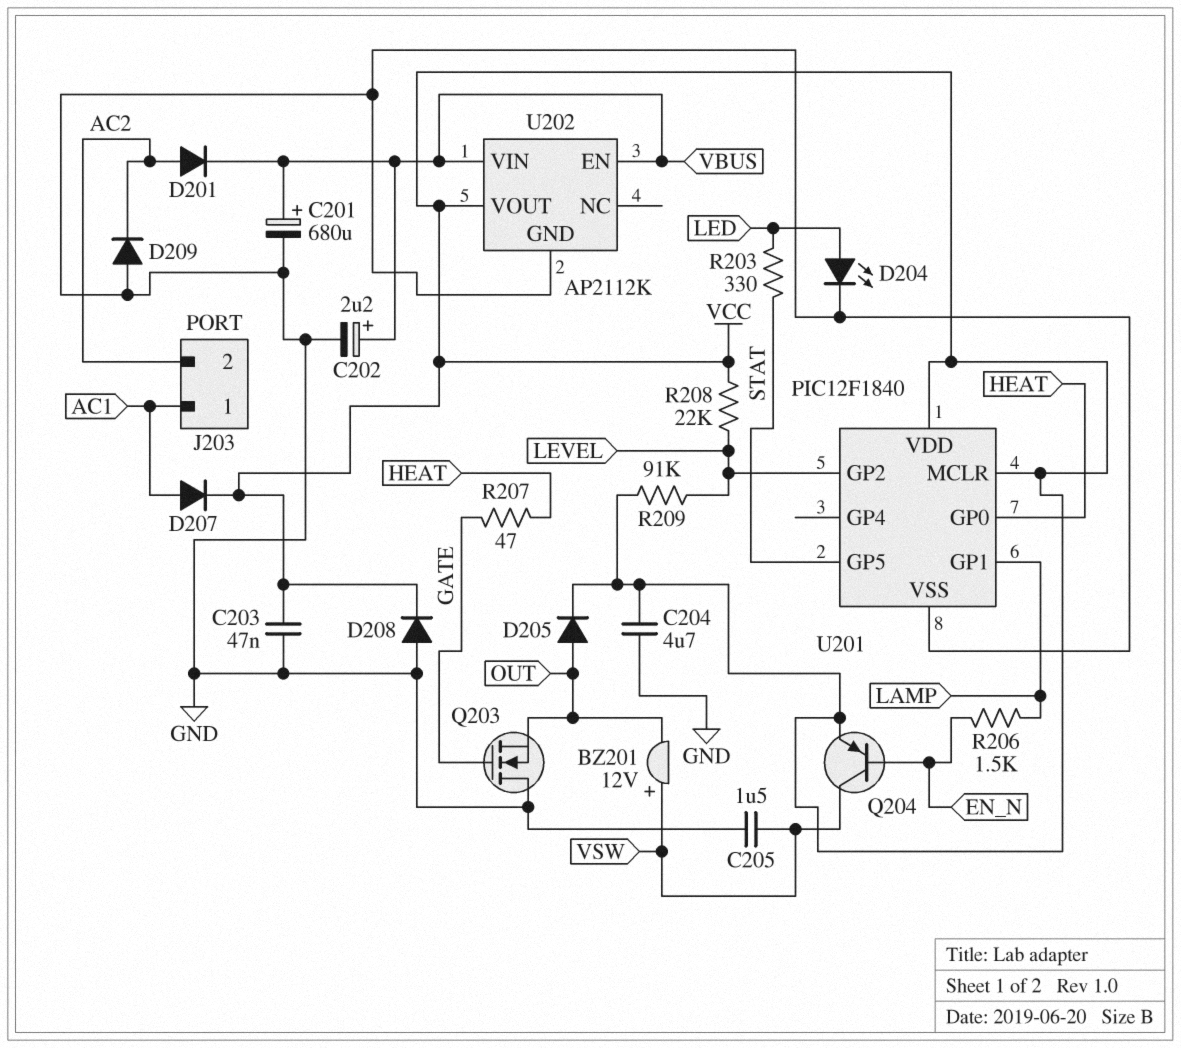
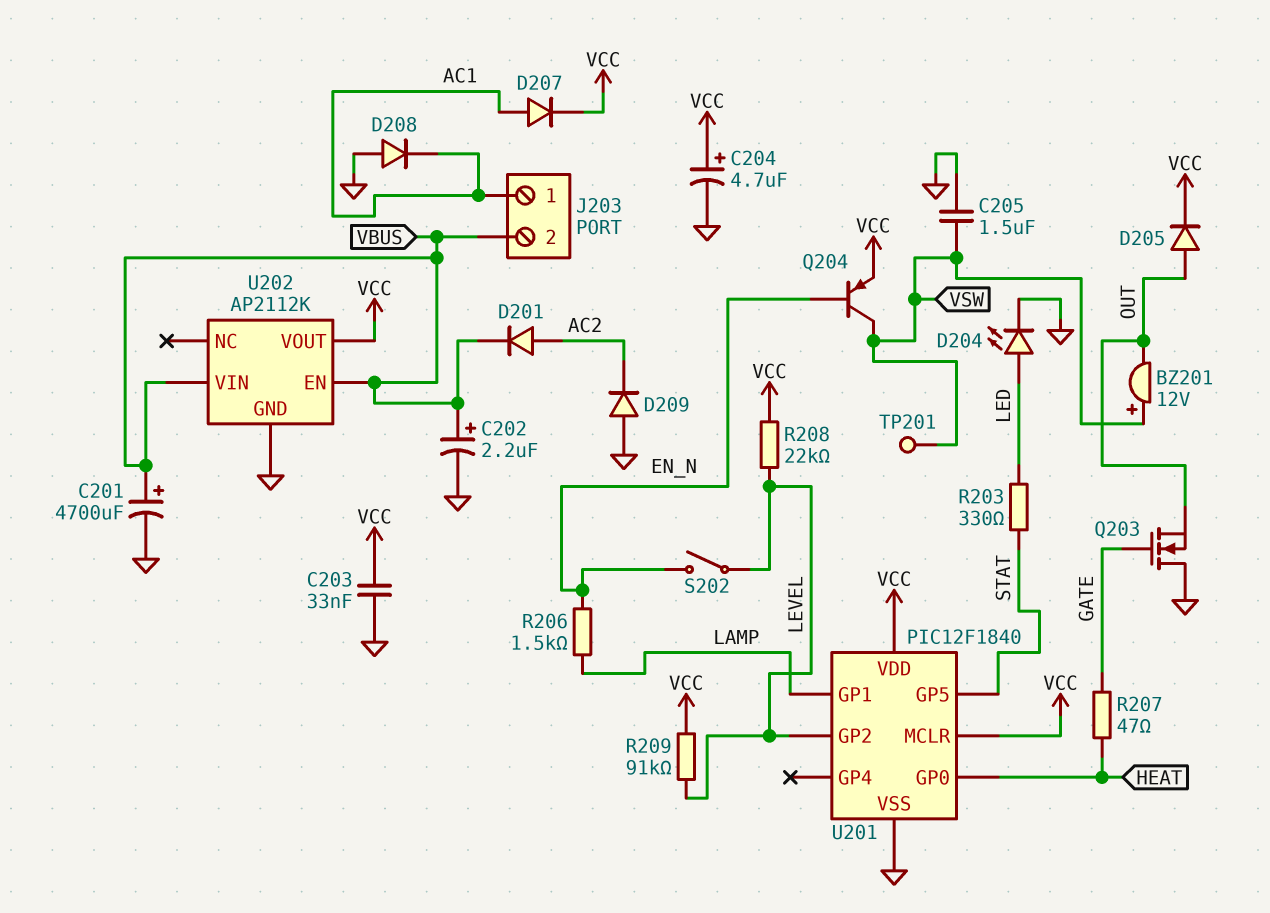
C201: 680uF (plus VBUS, minus GND) -> 4700uF (plus VBUS, minus GND)
C203: 47nF (GND, VCC) -> 33nF (GND, VCC)
C204: 4.7uF (GND, VCC) -> 4.7uF (plus VCC, minus GND)
D208: diode (A GND, K VCC) -> diode (A GND, K AC1)
J203 pin 2: AC2 -> VBUS
S202: none -> switch (EN_N, LEVEL)
TP201: none -> test point (VSW)

